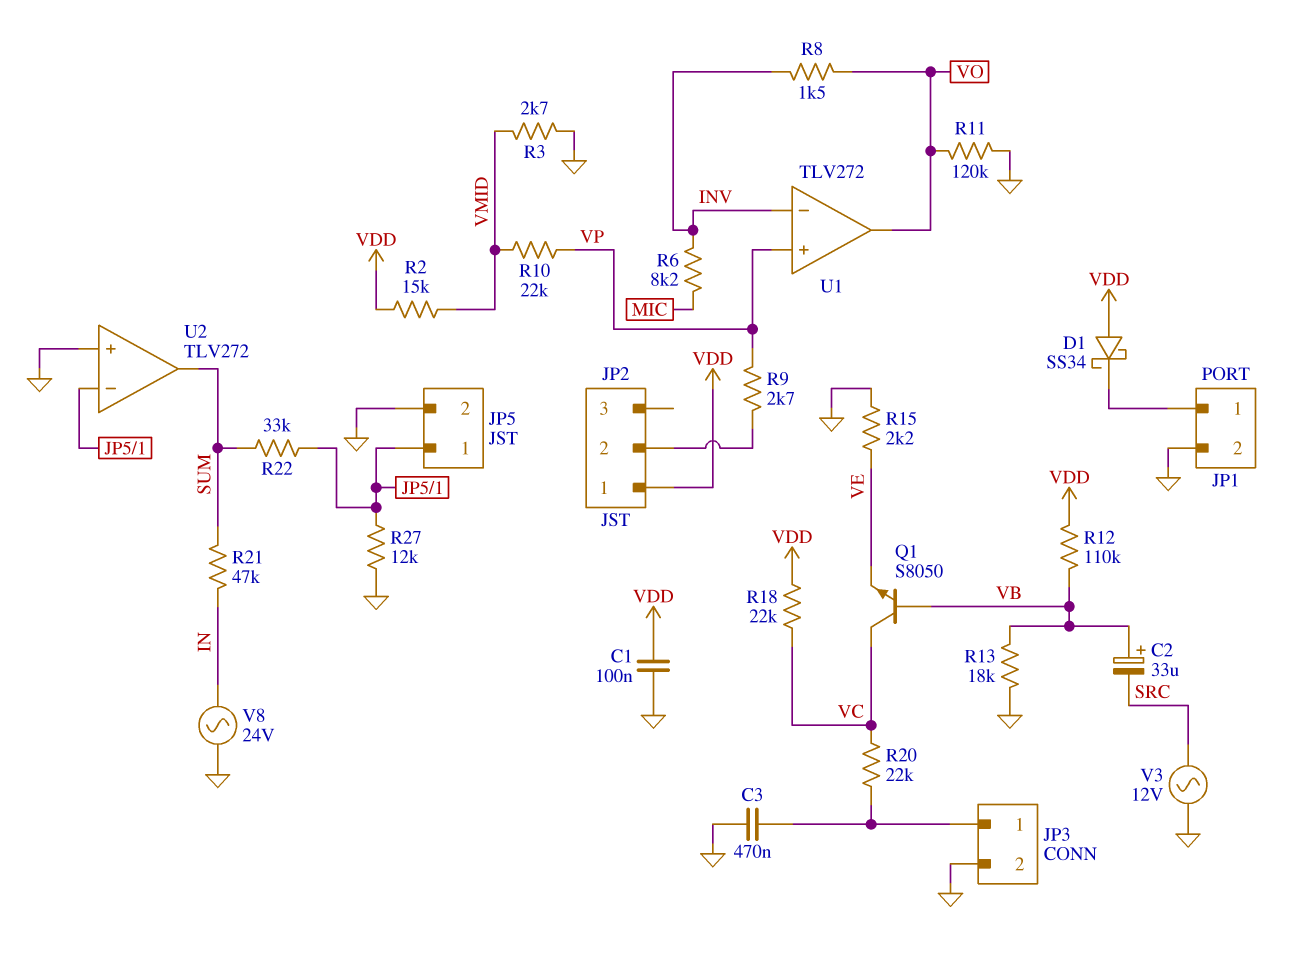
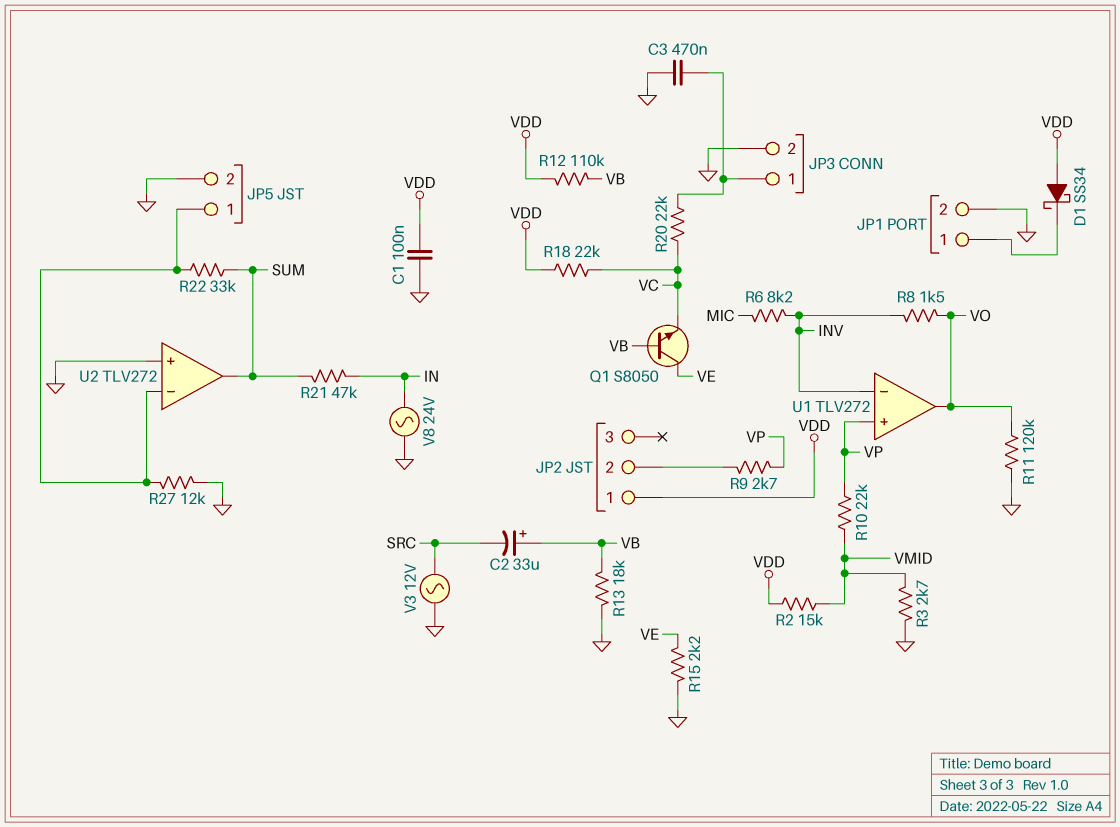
Q1: NPN S8050 (B VB, C VC, E VE) -> NPN S8050 (B VB, C VE, E VC)

